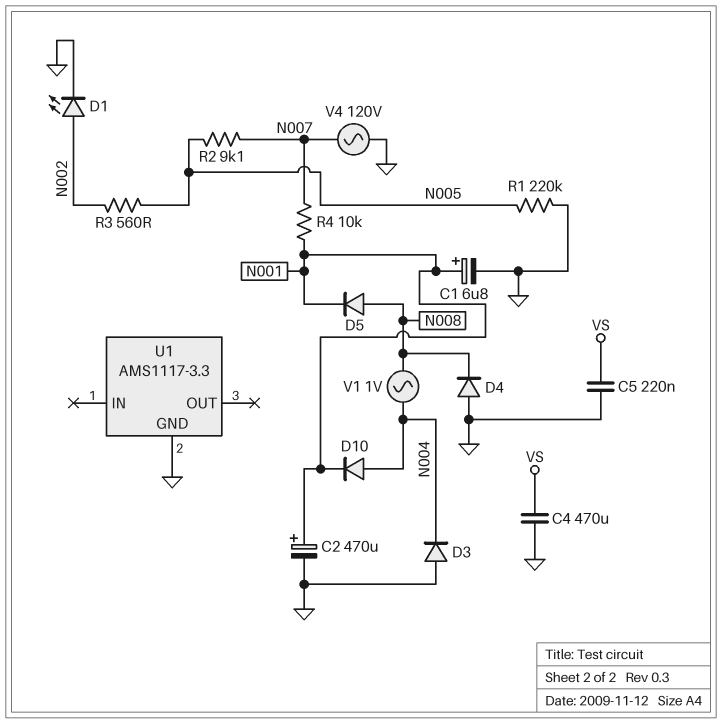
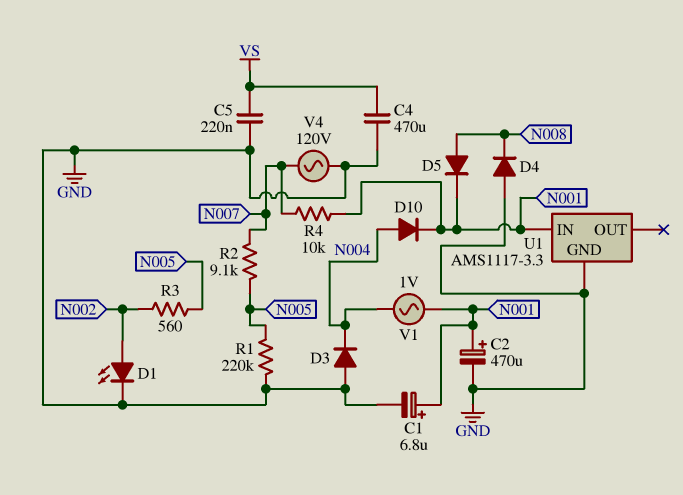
U1 pin IN: none -> N001
V1: AC 1V (N004, N008) -> AC 1V (N001, N004)

